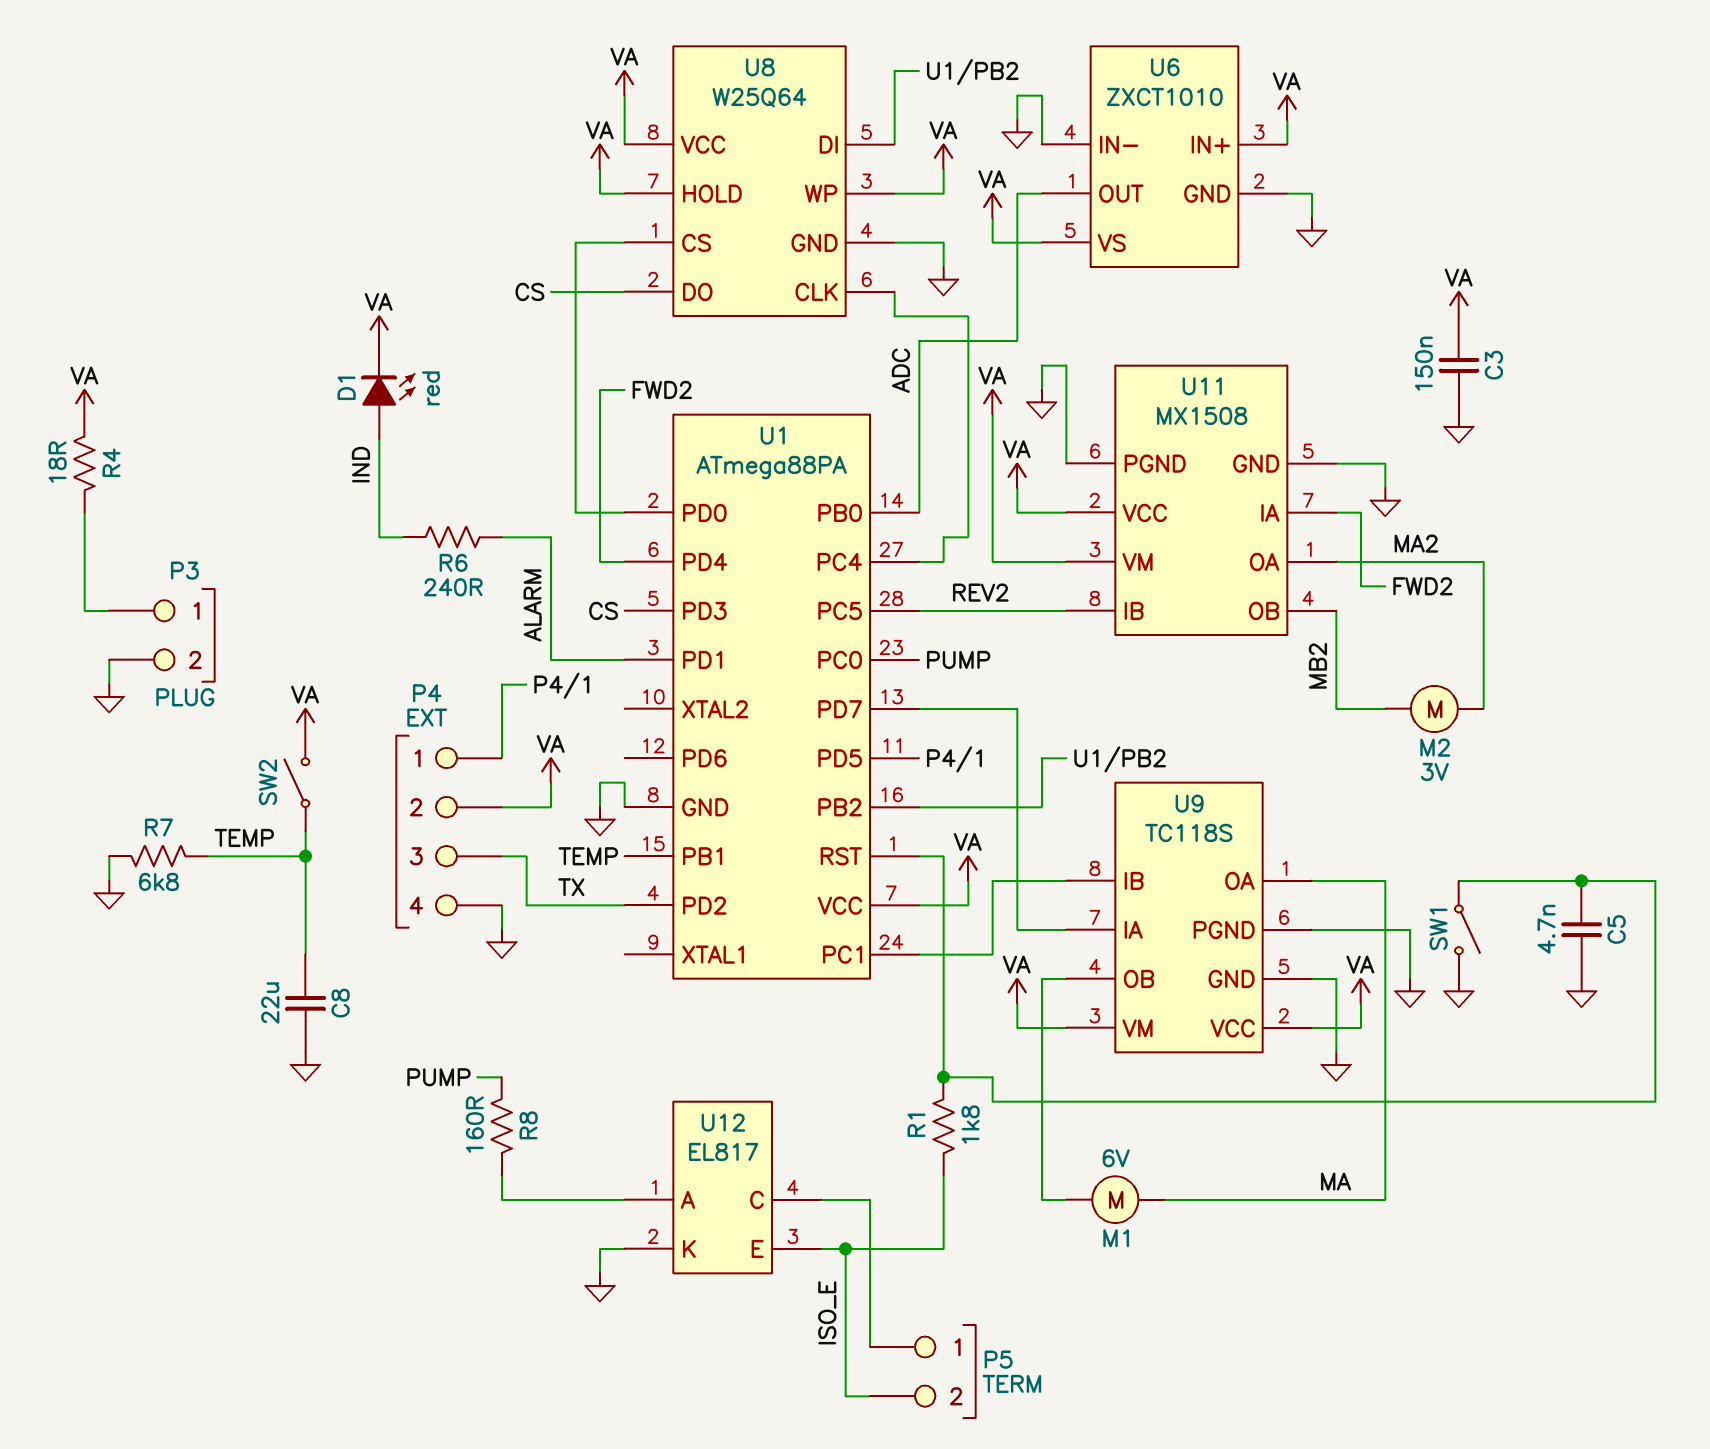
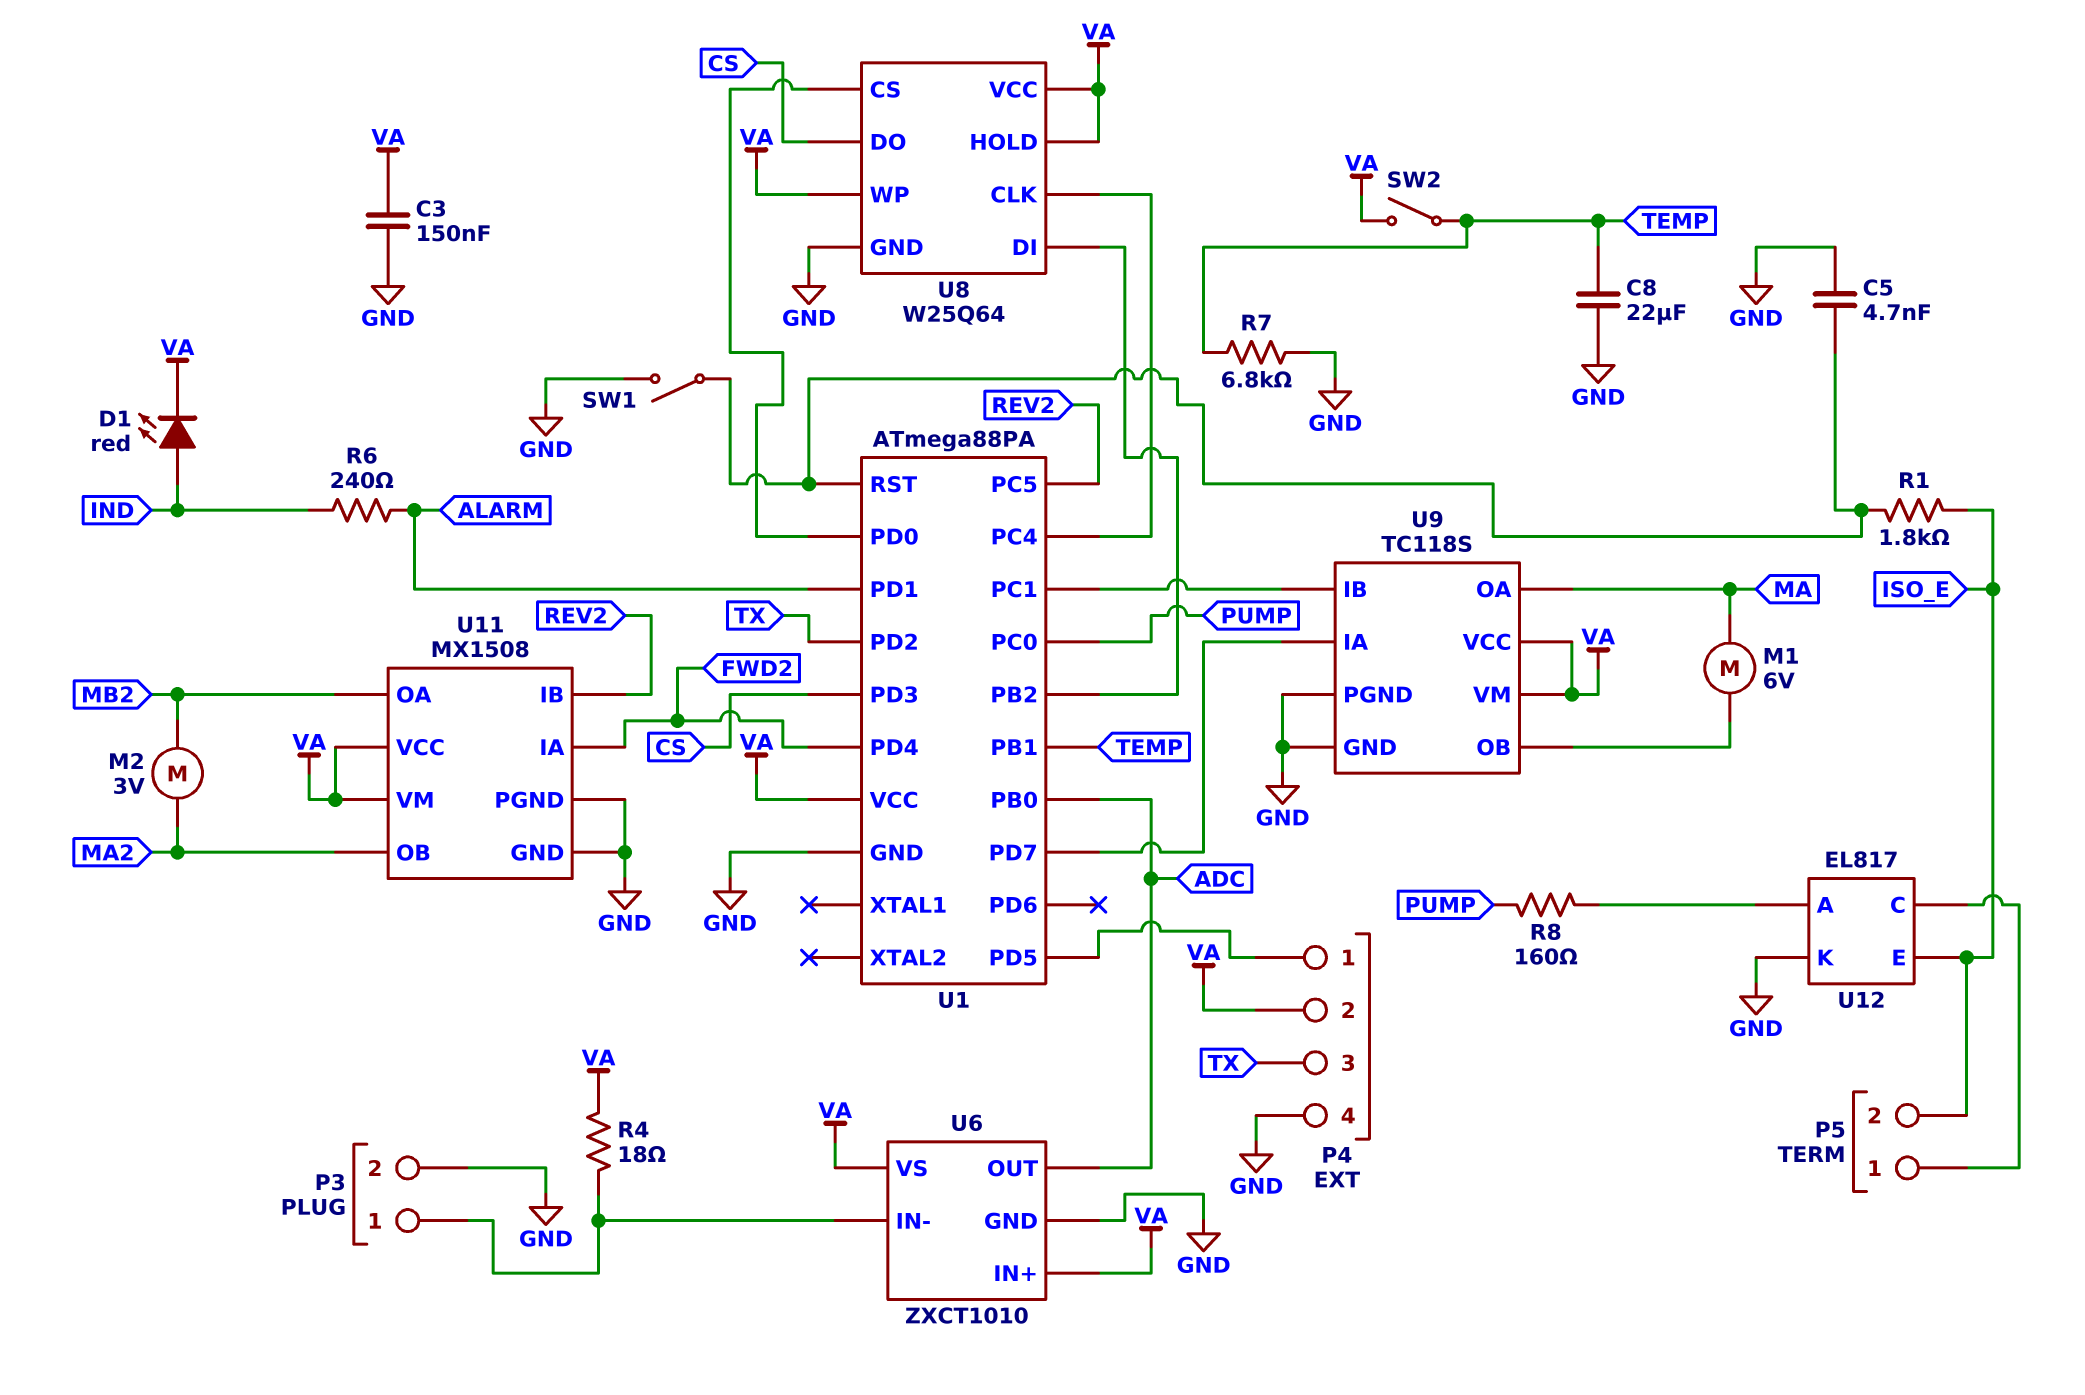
U6 pin IN-: GND -> P3/1
U11 pin OA: MA2 -> MB2
U11 pin OB: MB2 -> MA2

